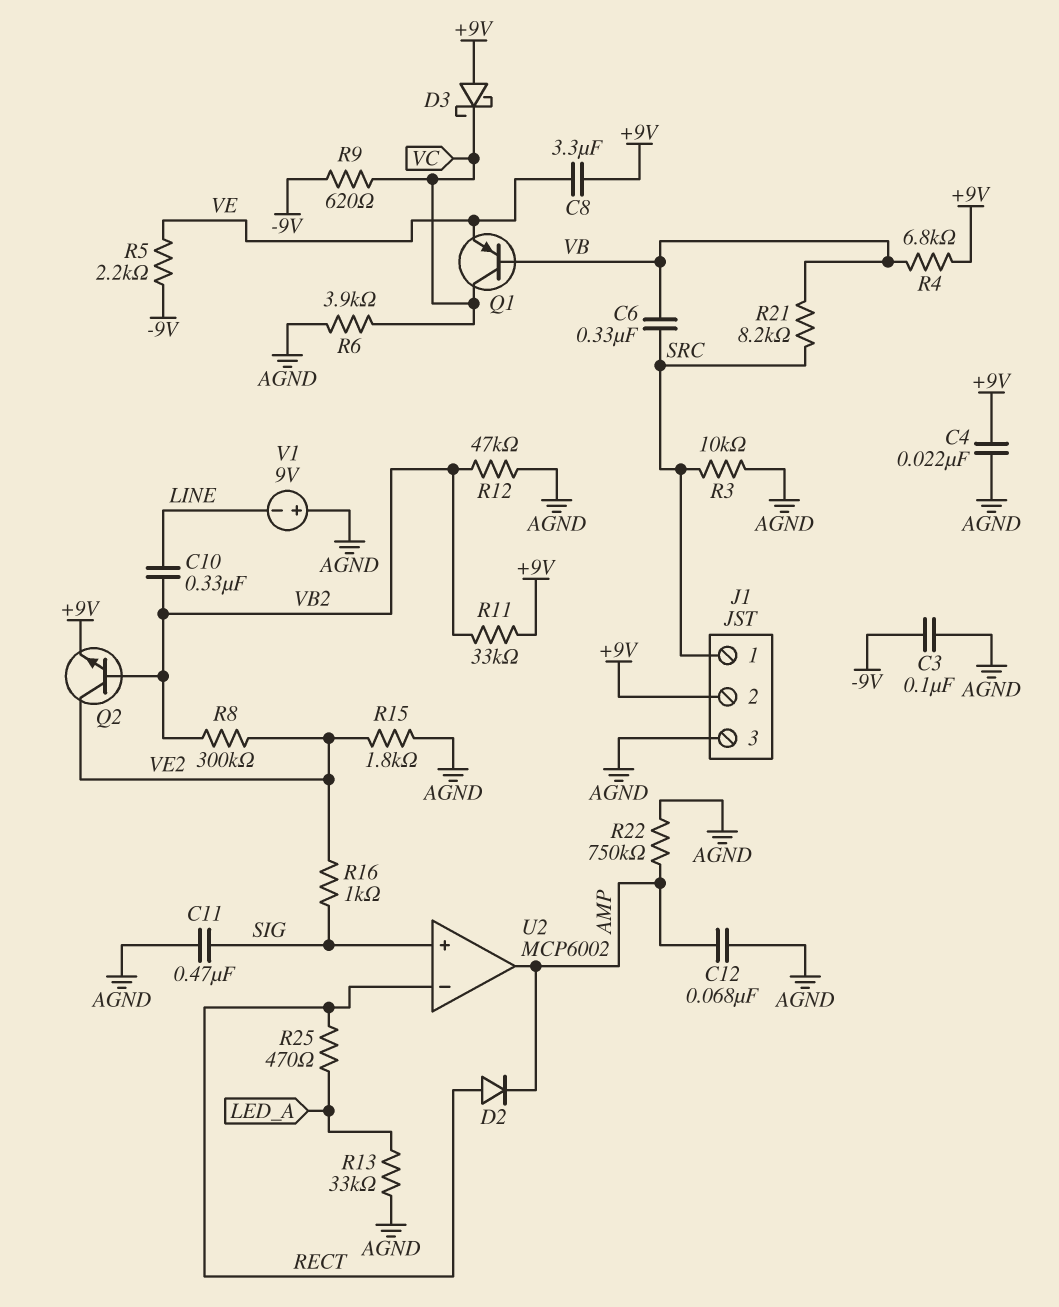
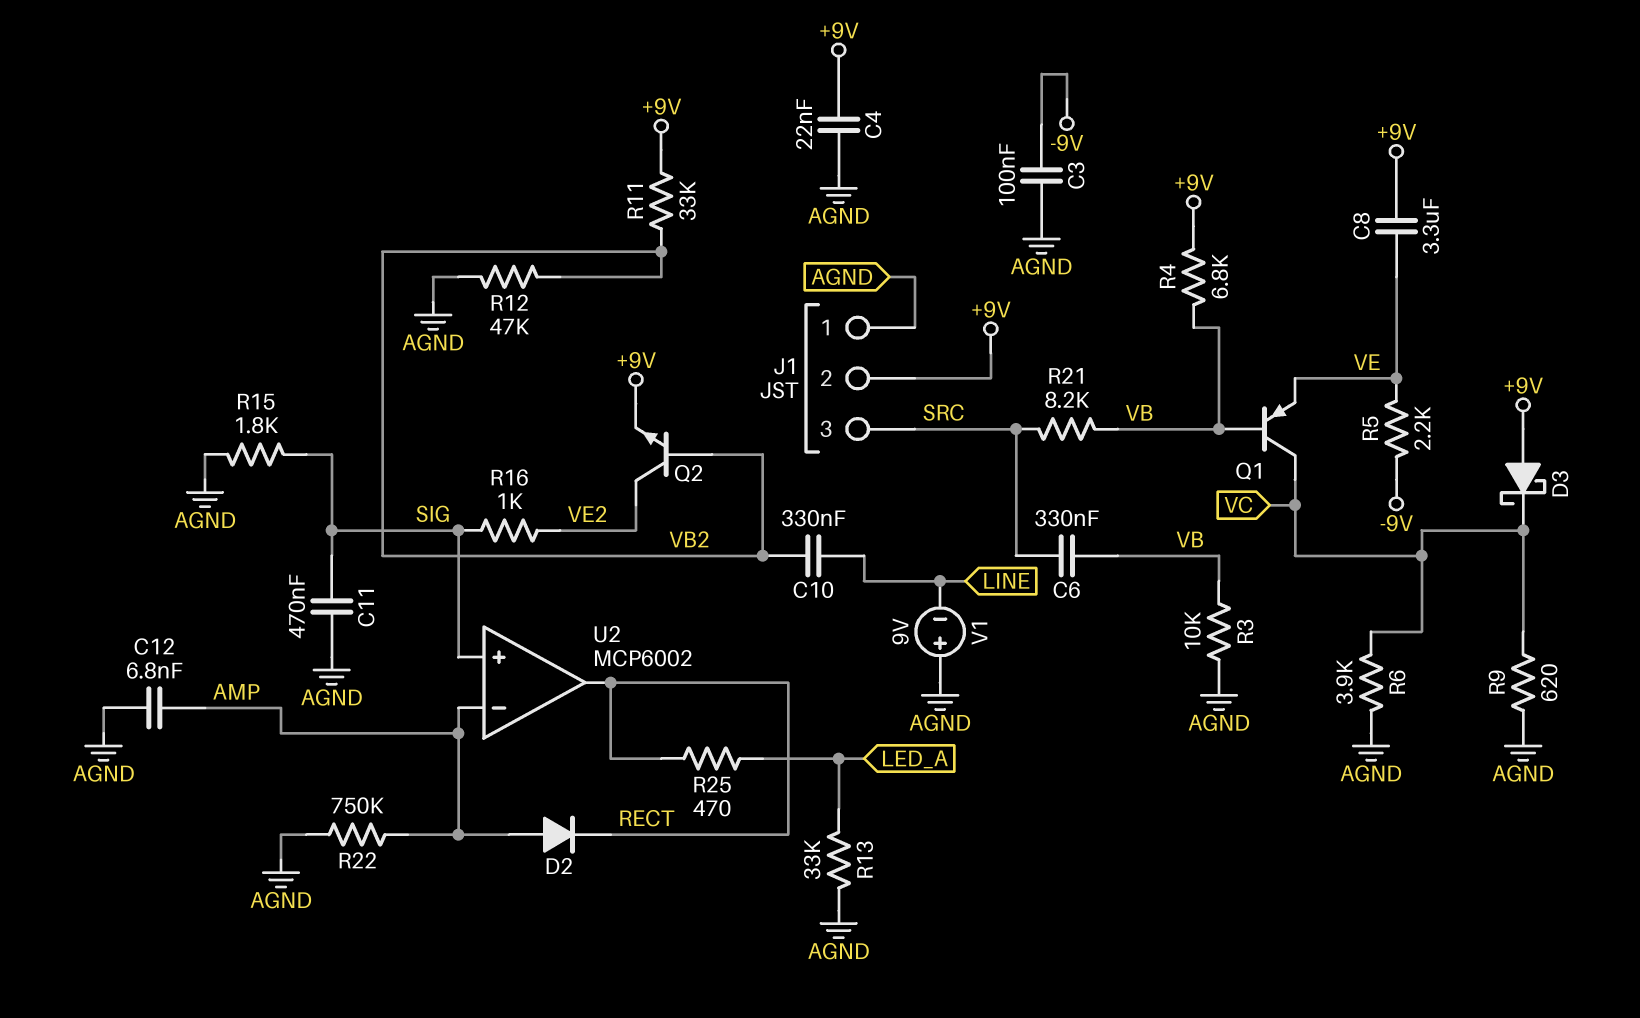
C12: 68nF (AGND, AMP) -> 6.8nF (AGND, AMP)
D2: diode (A RECT, K AMP) -> diode (A AMP, K RECT)
J1 pin 1: SRC -> AGND
J1 pin 3: AGND -> SRC
R3: 10k (AGND, SRC) -> 10k (AGND, VB)
R8: 300k (VB2, VE2) -> none
R9: 620 (-9V, VC) -> 620 (AGND, VC)
R15: 1.8k (AGND, VE2) -> 1.8k (AGND, SIG)
U2 pin in-: RECT -> AMP
U2 pin out: AMP -> RECT

